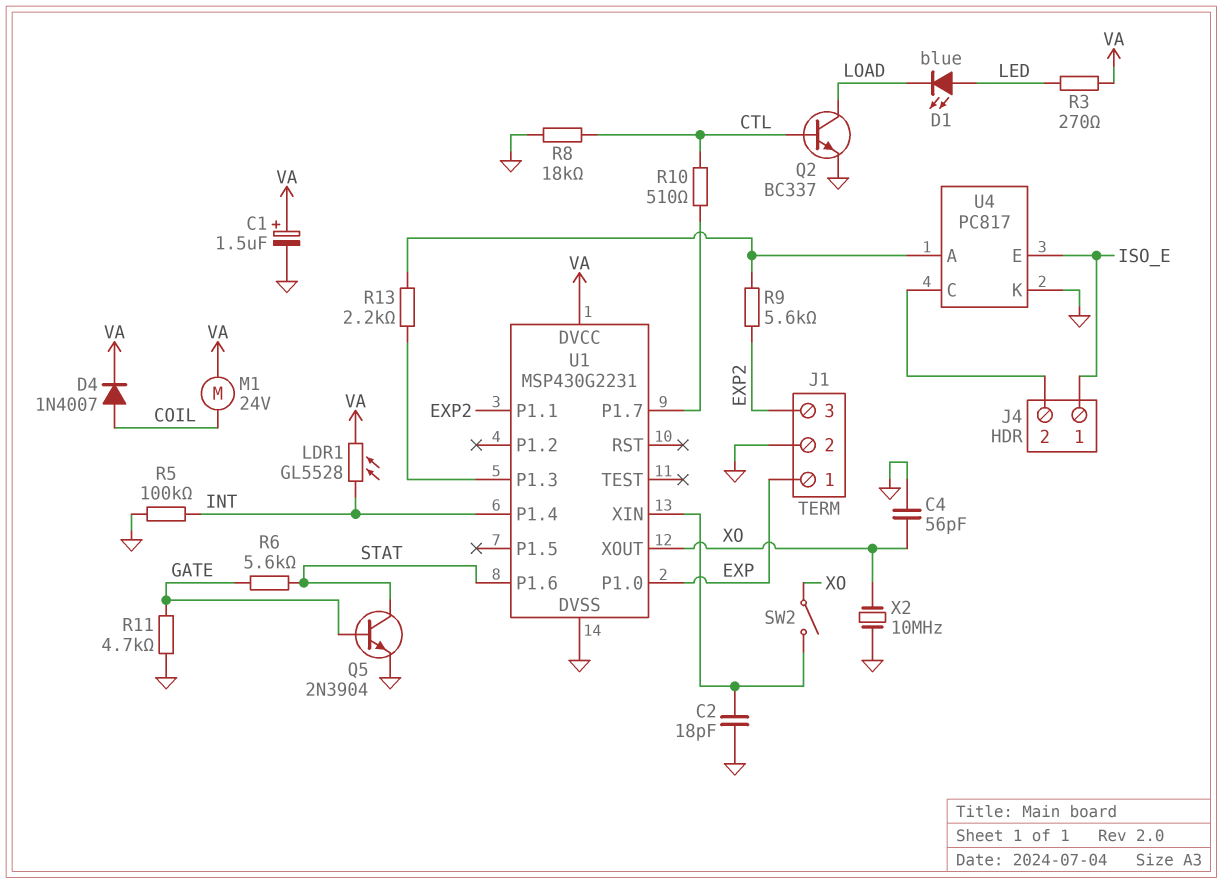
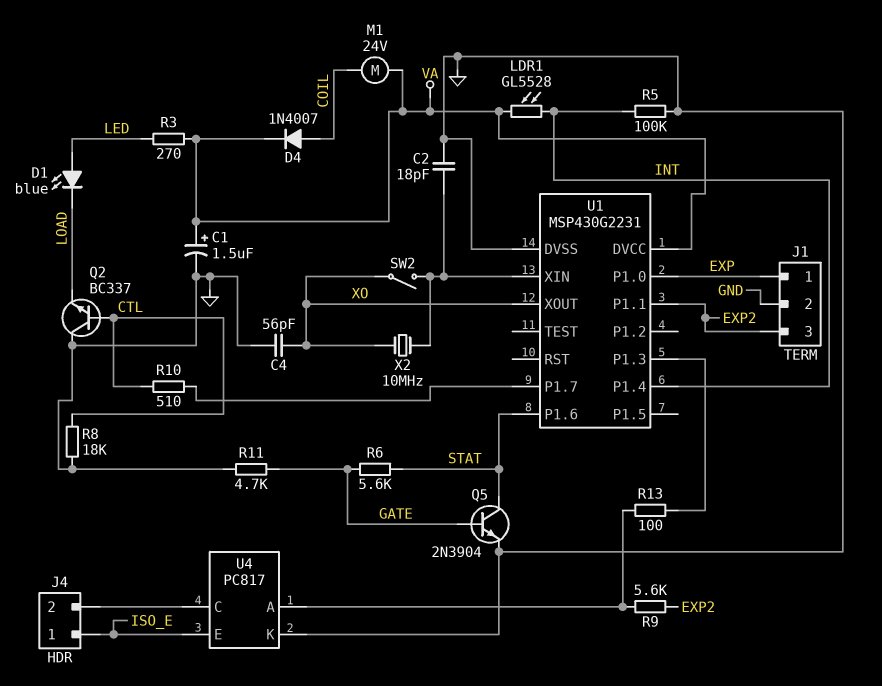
Q2: NPN BC337 (B CTL, C LOAD, E GND) -> NPN BC337 (B CTL, C GND, E LOAD)
R13: 2.2k (U1/P1.3, U4/A) -> 100 (U1/P1.3, U4/A)
X2: 10MHz (GND, XO) -> 10MHz (U1/XIN, XO)

